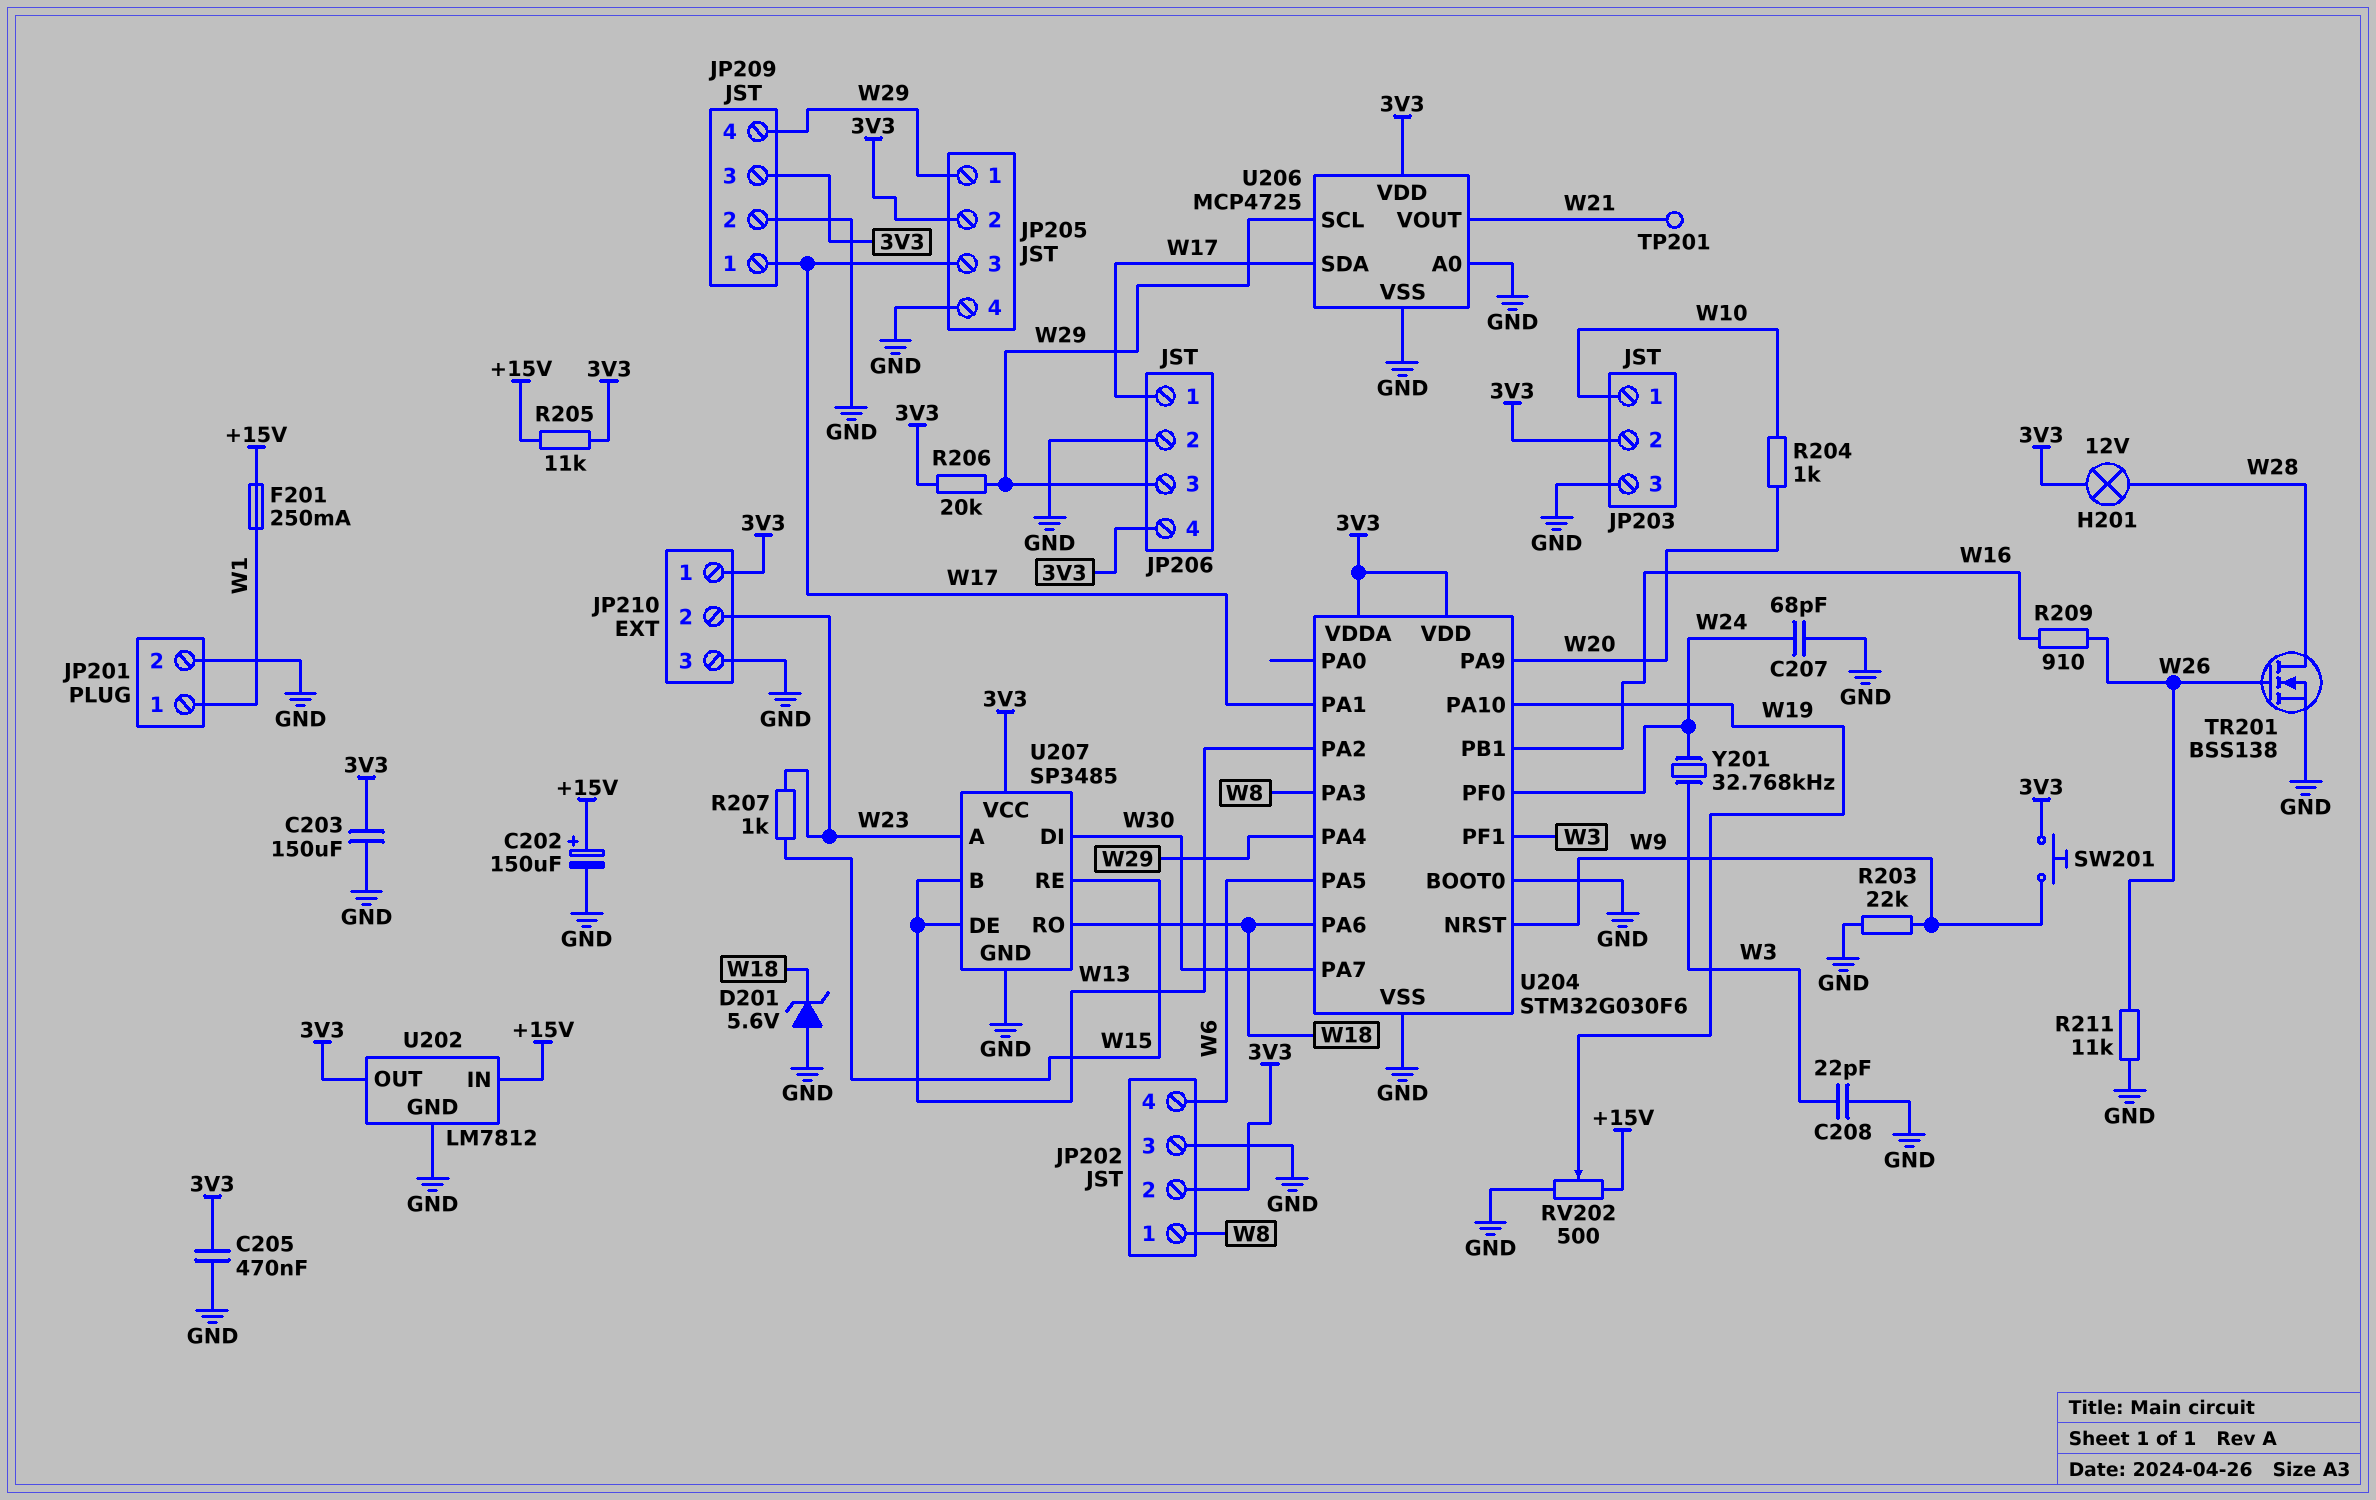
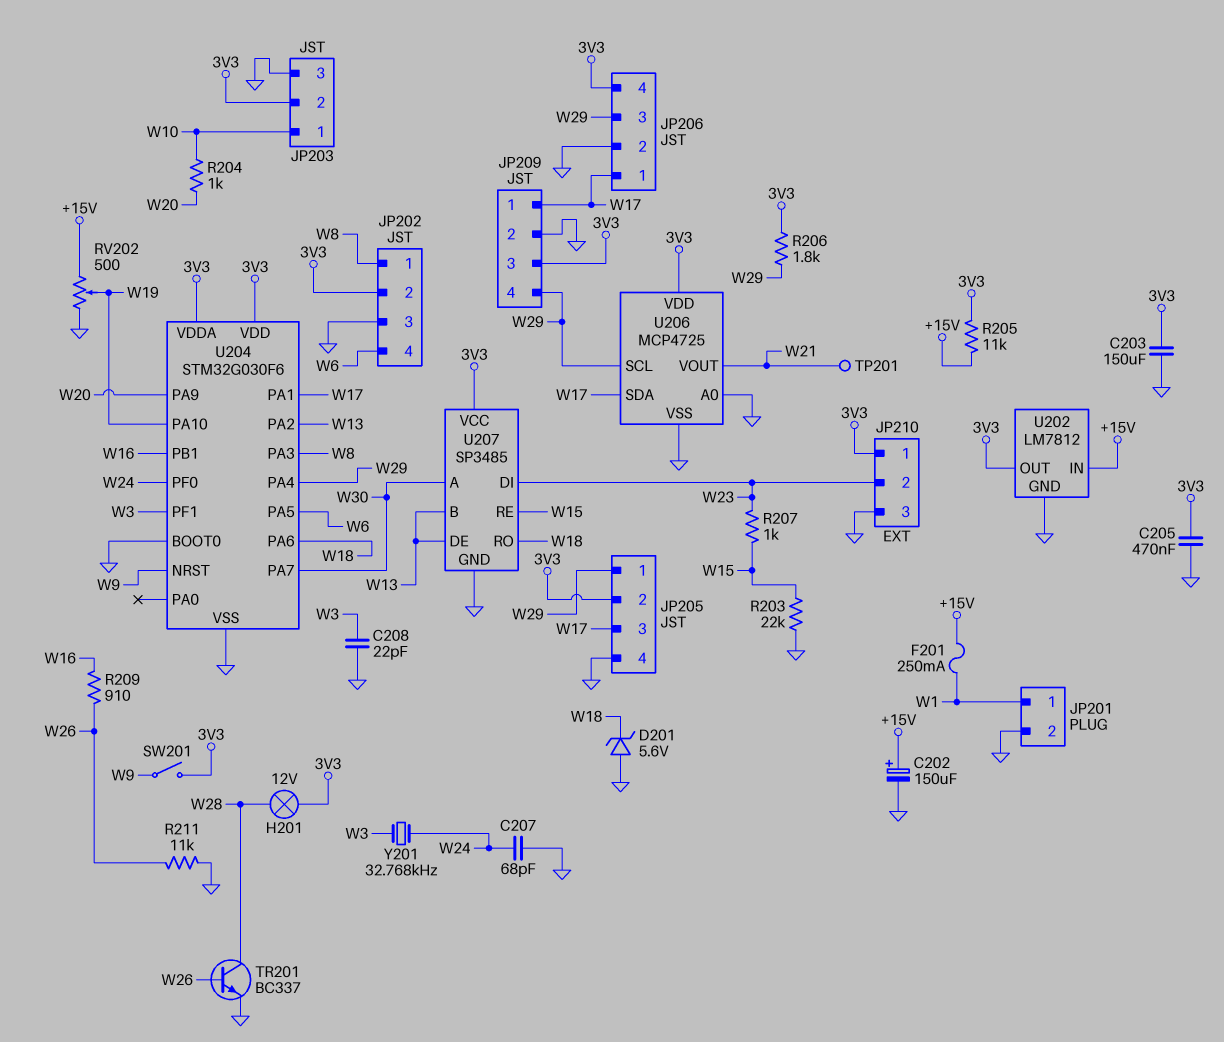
R203: 22k (GND, W9) -> 22k (GND, W15)
R206: 20k (3V3, W29) -> 1.8k (3V3, W29)
SW201: button (3V3, W9) -> switch (3V3, W9)
TR201: NMOS BSS138 (G W26, D W28, S GND) -> NPN BC337 (B W26, C W28, E GND)
U207 pin A: W23 -> W30
U207 pin DI: W30 -> W23

